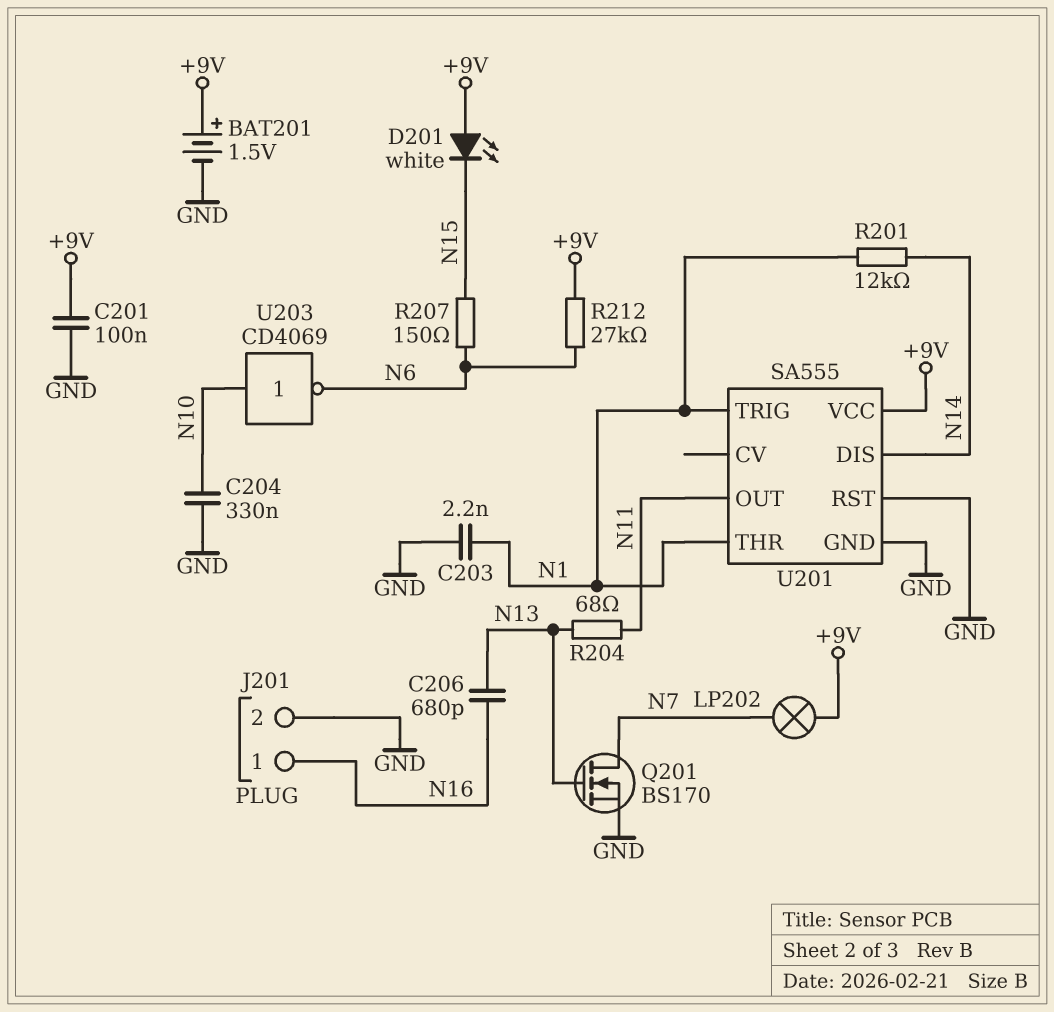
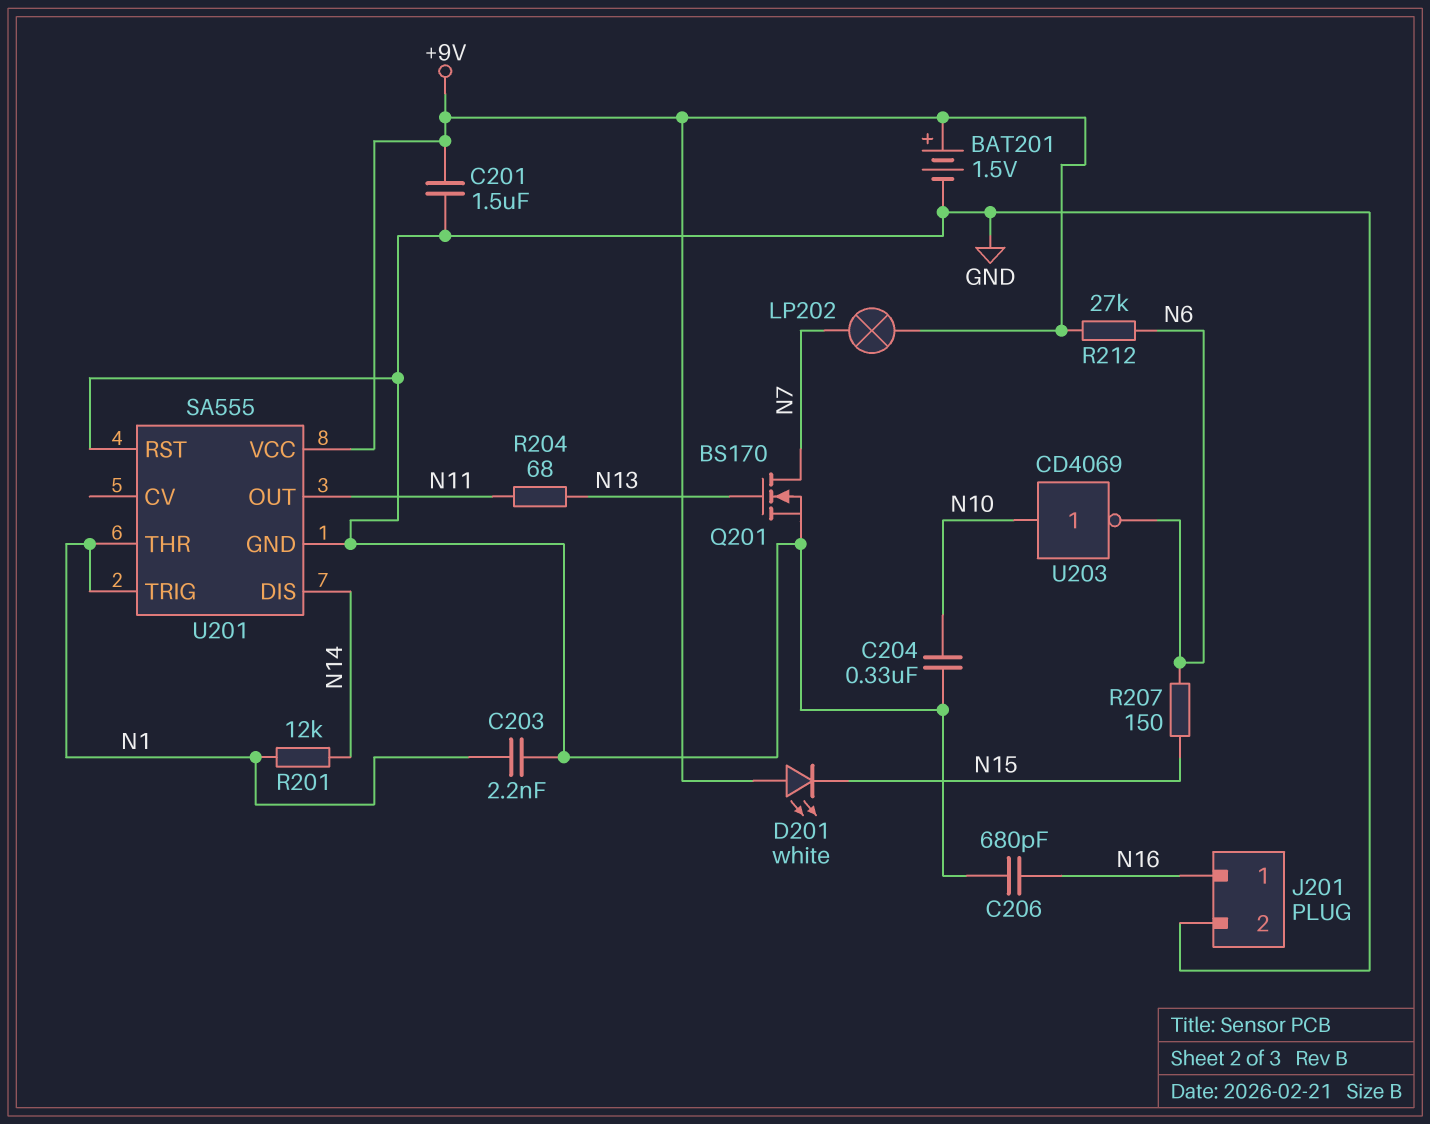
C201: 100nF (+9V, GND) -> 1.5uF (+9V, GND)
C206: 680pF (N13, N16) -> 680pF (GND, N16)

